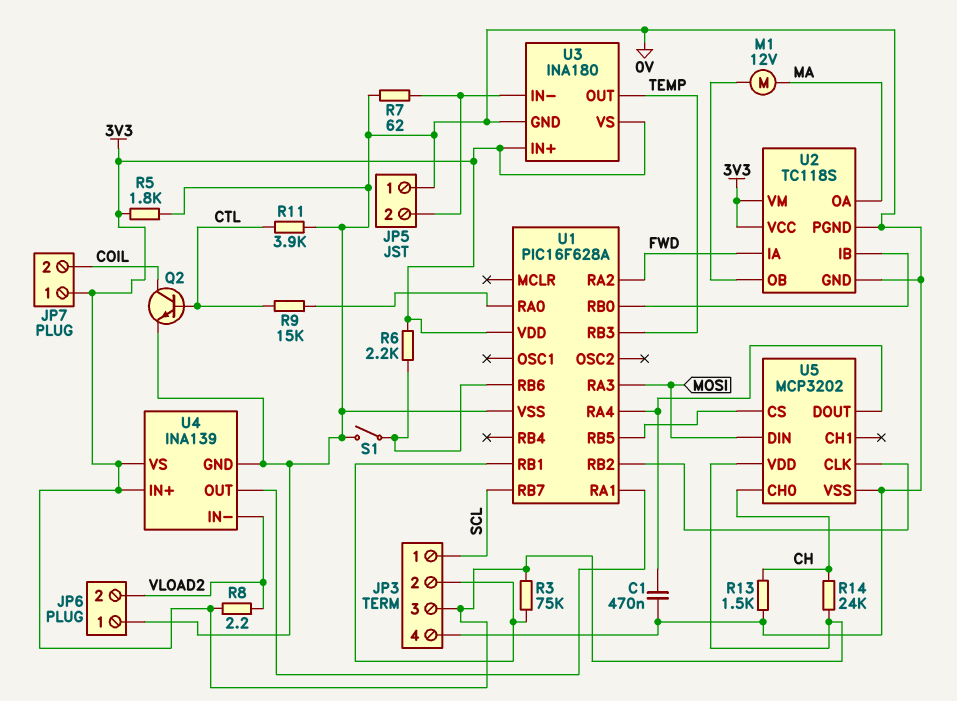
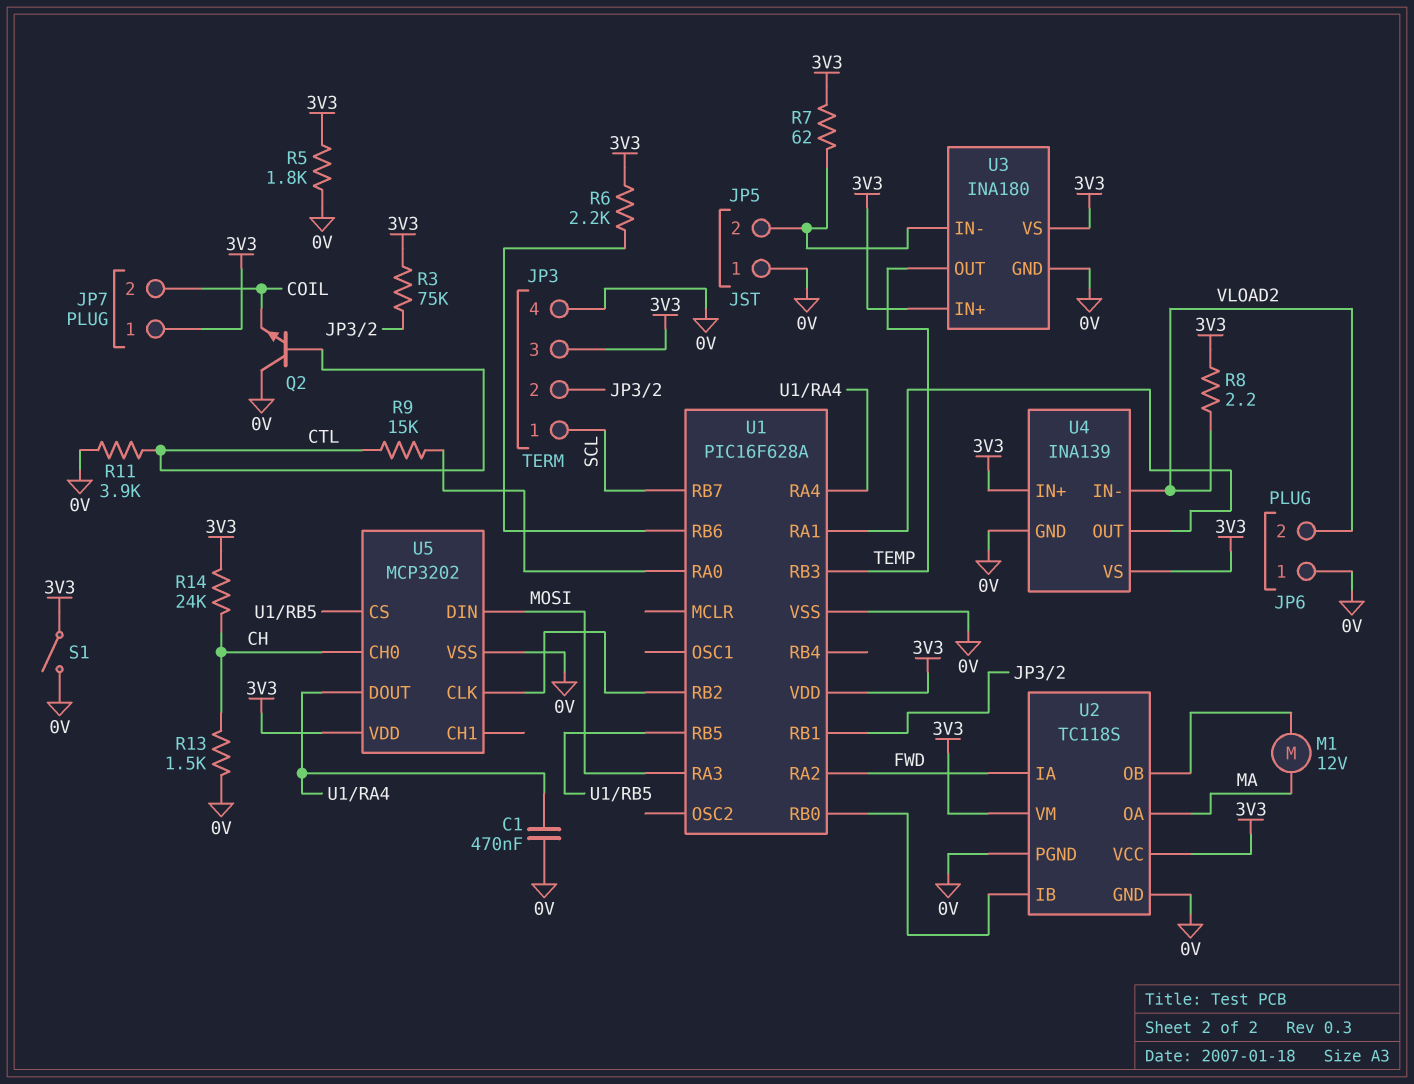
Q2: NPN (B CTL, C COIL, E 0V) -> NPN (B CTL, C 0V, E COIL)
R7: 62 (0V, JP5/2) -> 62 (3V3, JP5/2)
S1: switch (0V, U1/RB6) -> switch (0V, 3V3)

